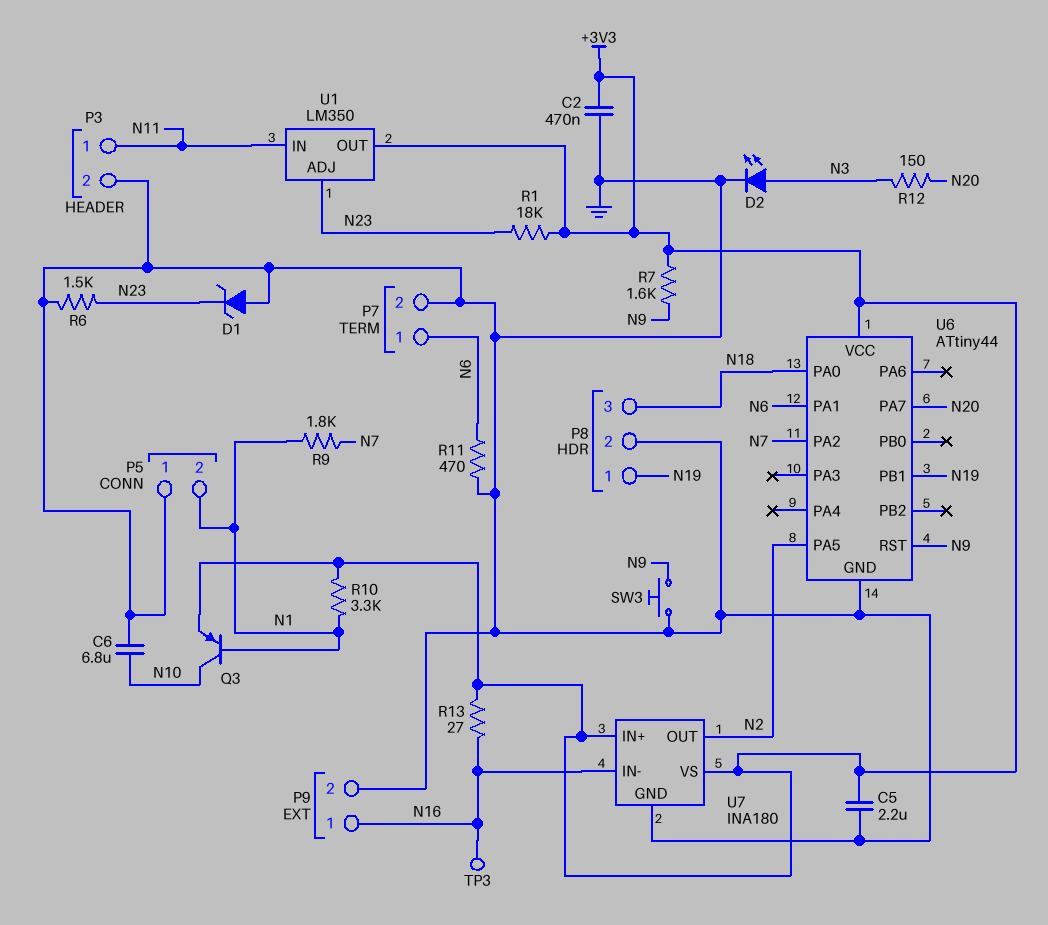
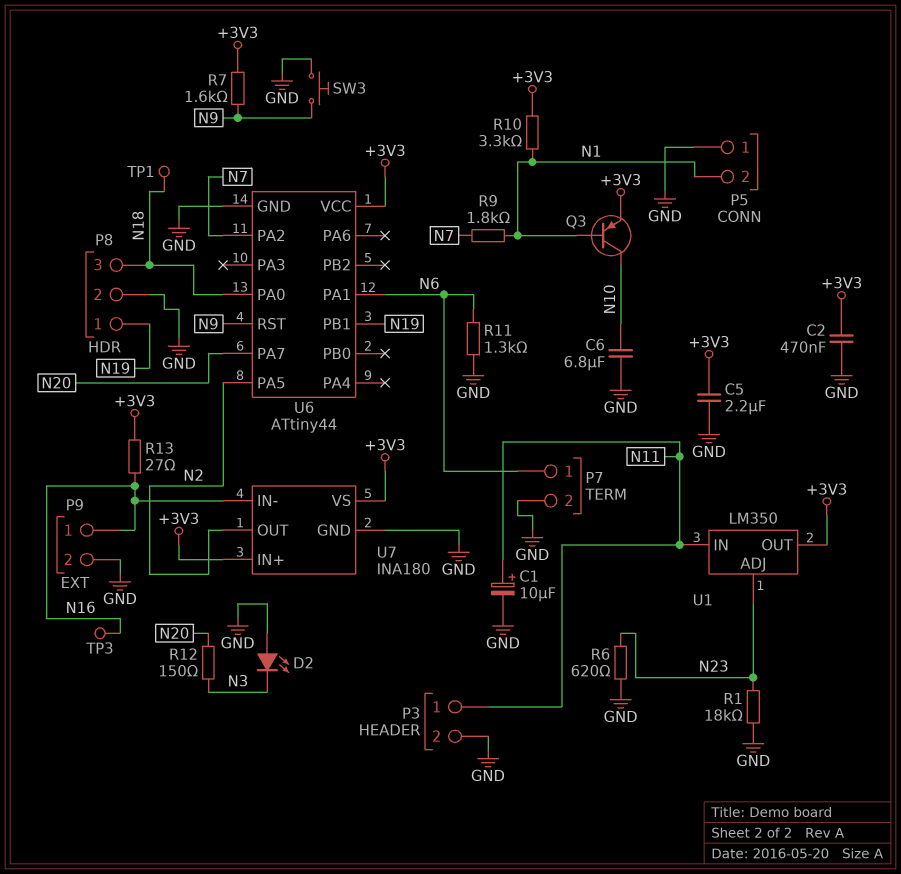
C1: none -> 10uF (plus N11, minus GND)
D1: zener (A GND, K N23) -> none
D2: LED (A N3, K GND) -> LED (A GND, K N3)
R1: 18k (+3V3, N23) -> 18k (GND, N23)
R6: 1.5k (GND, N23) -> 620 (GND, N23)
R11: 470 (GND, N6) -> 1.3k (GND, N6)
TP1: none -> test point (N18)

